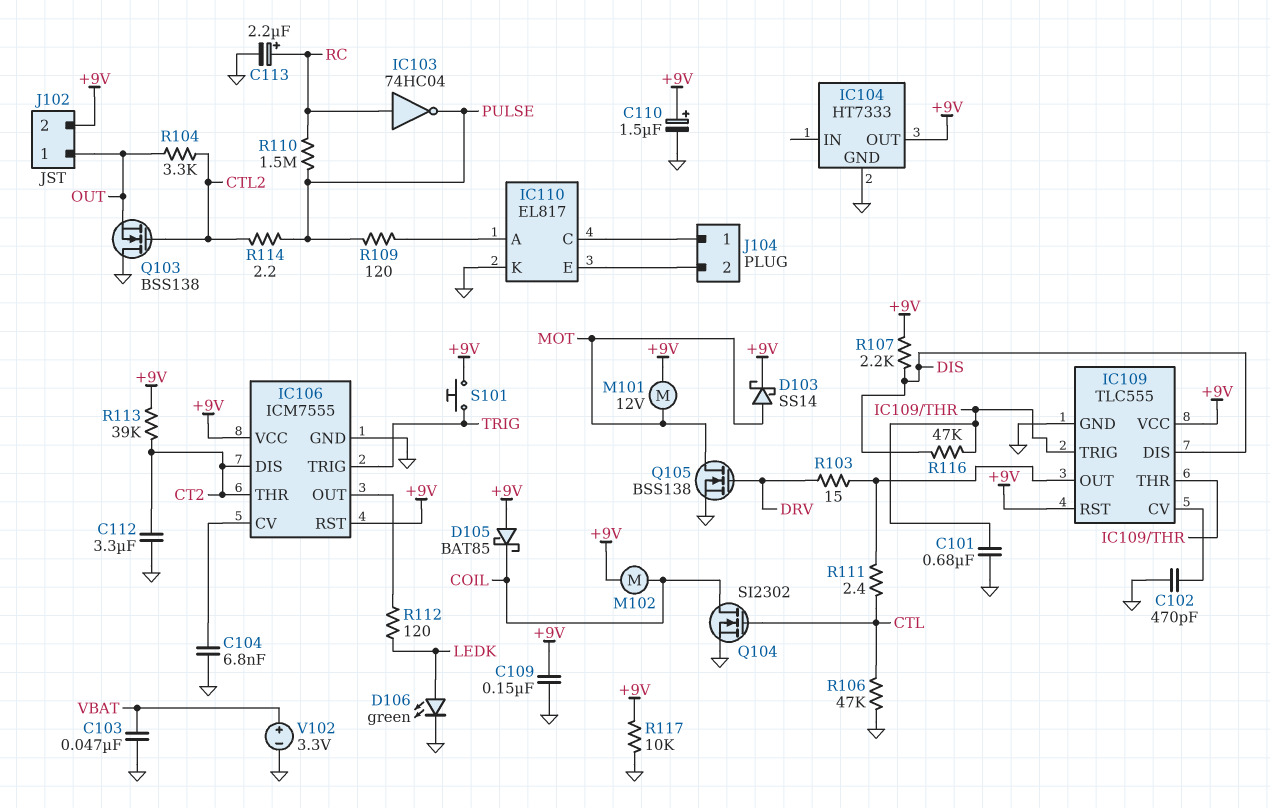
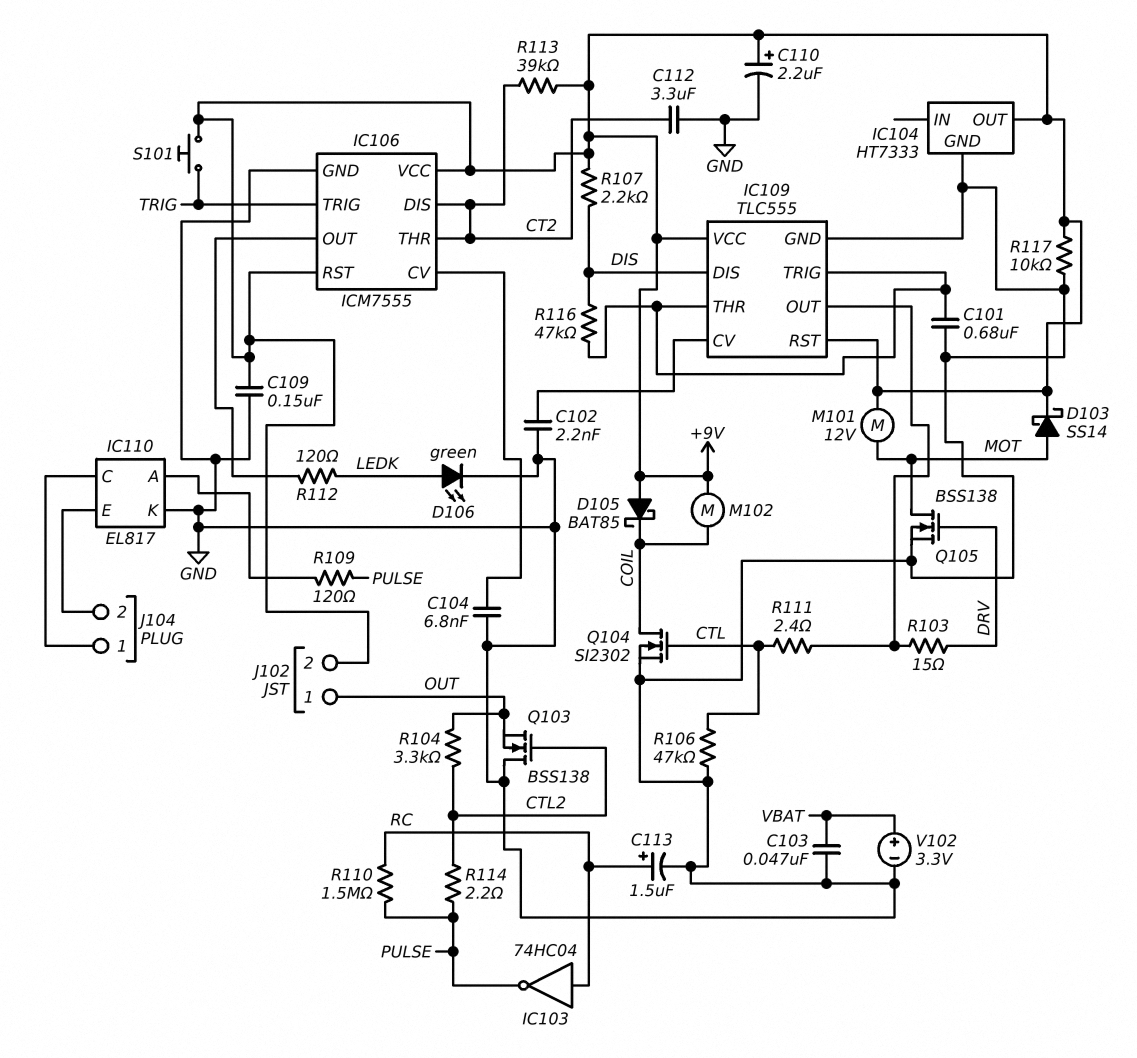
C102: 470pF (GND, IC109/CV) -> 2.2nF (GND, IC109/CV)
C110: 1.5uF (plus +9V, minus GND) -> 2.2uF (plus +9V, minus GND)
C113: 2.2uF (plus RC, minus GND) -> 1.5uF (plus RC, minus GND)

